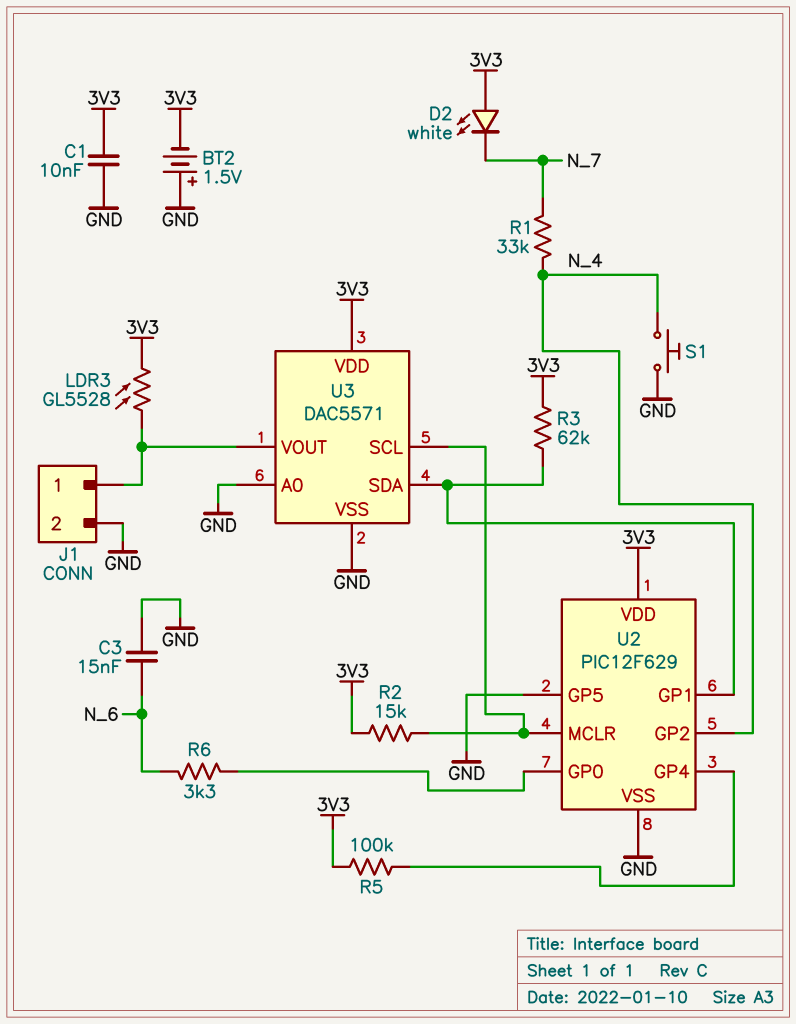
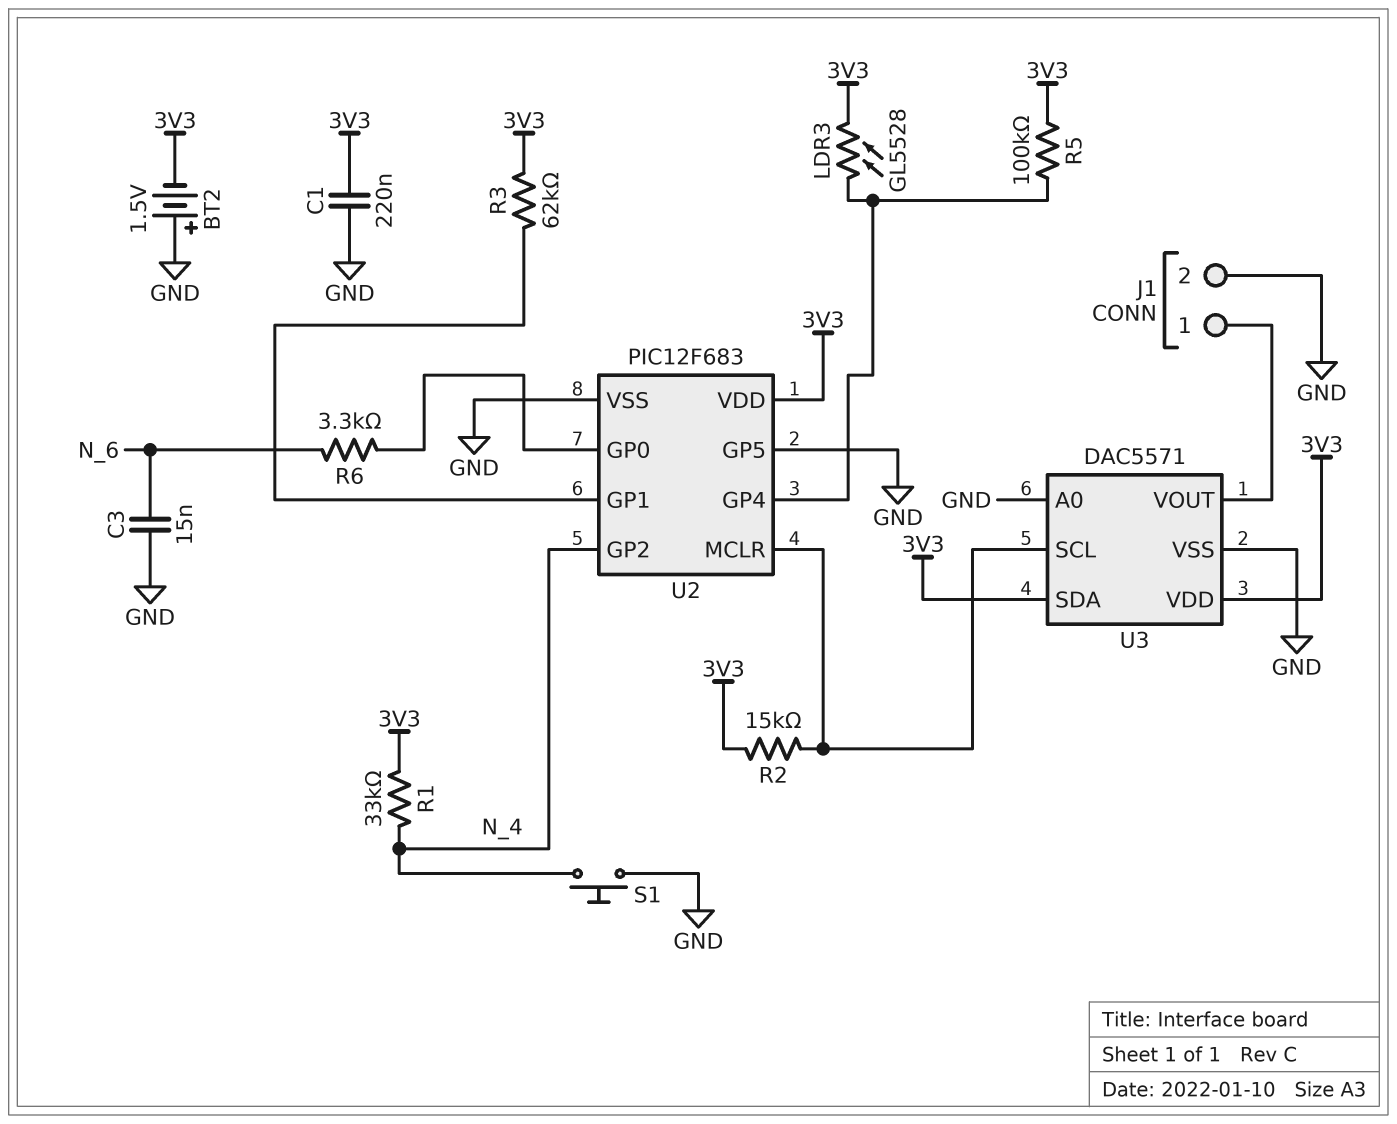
C1: 10nF (3V3, GND) -> 220nF (3V3, GND)
D2: LED white (A 3V3, K N_7) -> none
LDR3: GL5528 (3V3, J1/1) -> GL5528 (3V3, U2/GP4)
R1: 33k (N_4, N_7) -> 33k (3V3, N_4)
U2: PIC12F629 -> PIC12F683
U3 pin SDA: U2/GP1 -> 3V3

